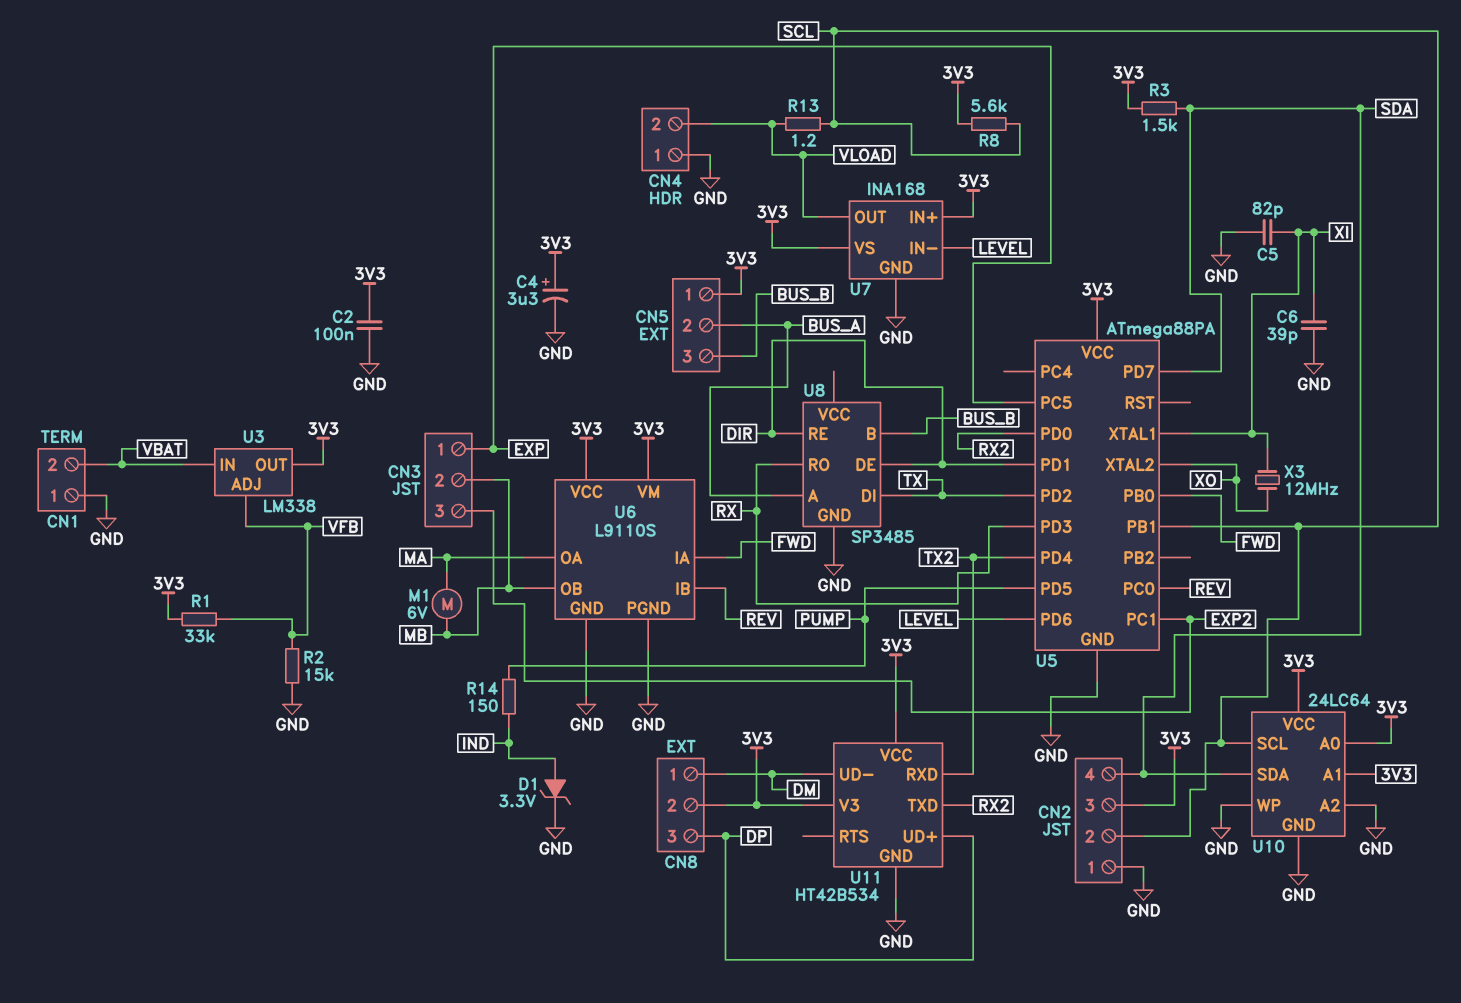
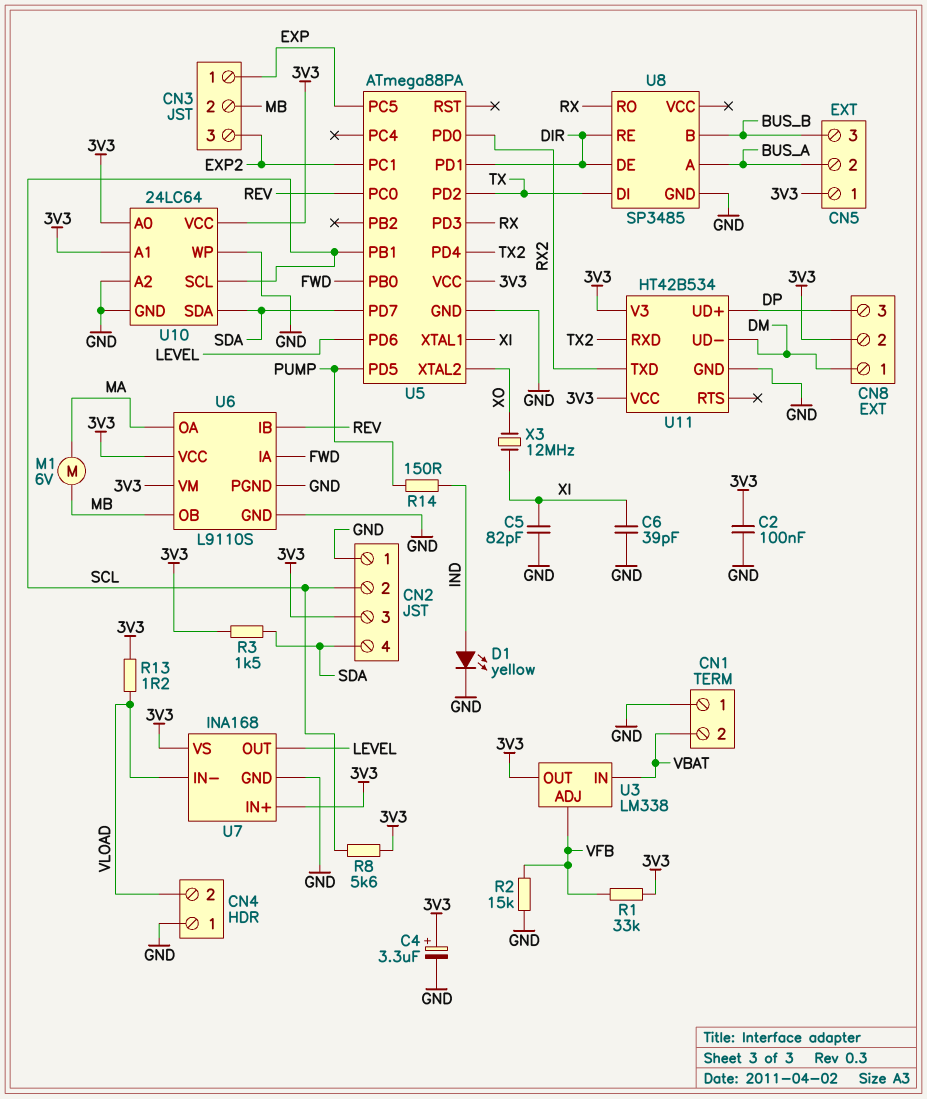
D1: zener 3.3V (A IND, K GND) -> LED yellow (A IND, K GND)
R13: 1.2 (SCL, VLOAD) -> 1.2 (3V3, VLOAD)
U7 pin IN-: LEVEL -> VLOAD
U7 pin OUT: VLOAD -> LEVEL

